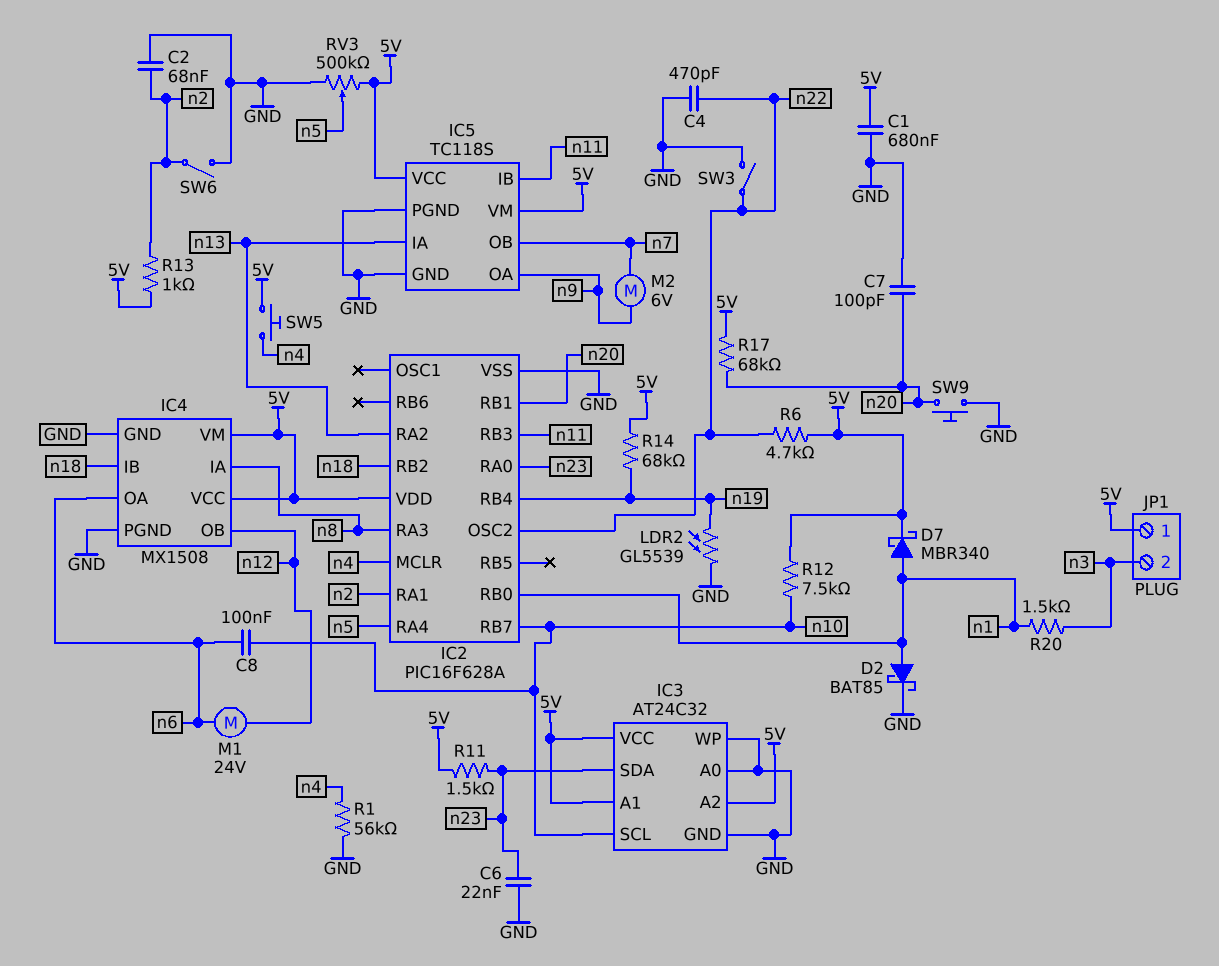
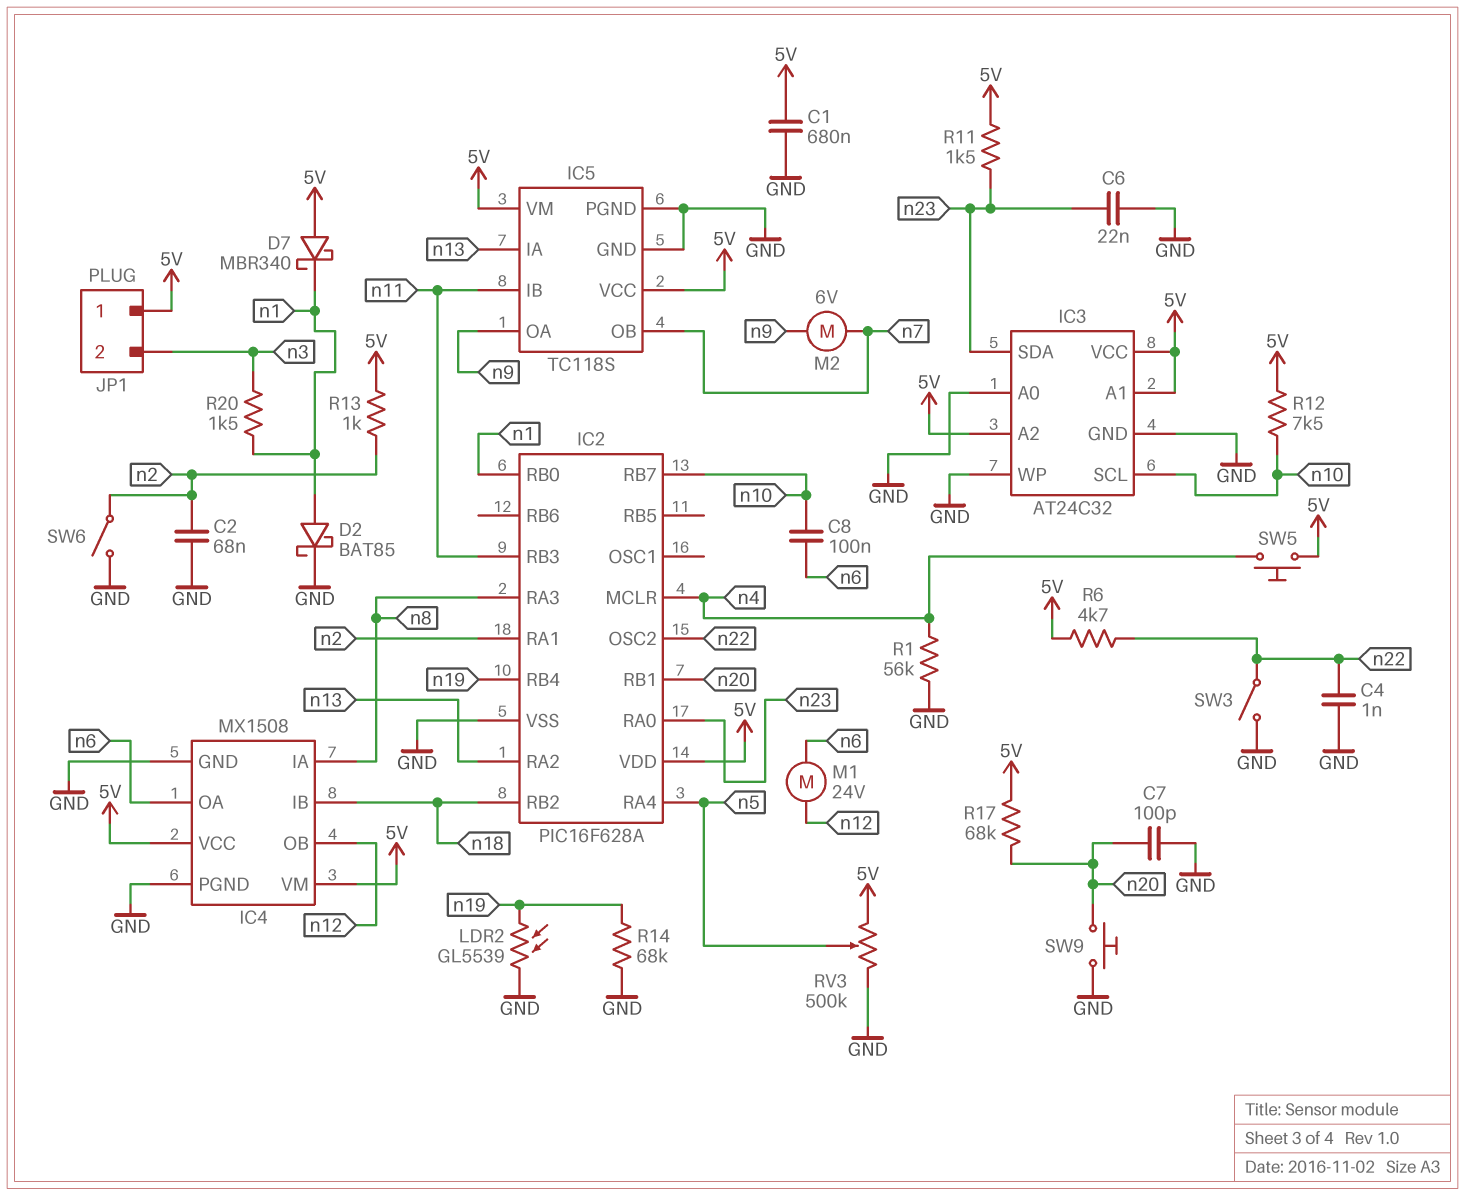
C4: 470pF (GND, n22) -> 1nF (GND, n22)
D7: schottky MBR340 (A n1, K 5V) -> schottky MBR340 (A 5V, K n1)
R14: 68k (5V, n19) -> 68k (GND, n19)

